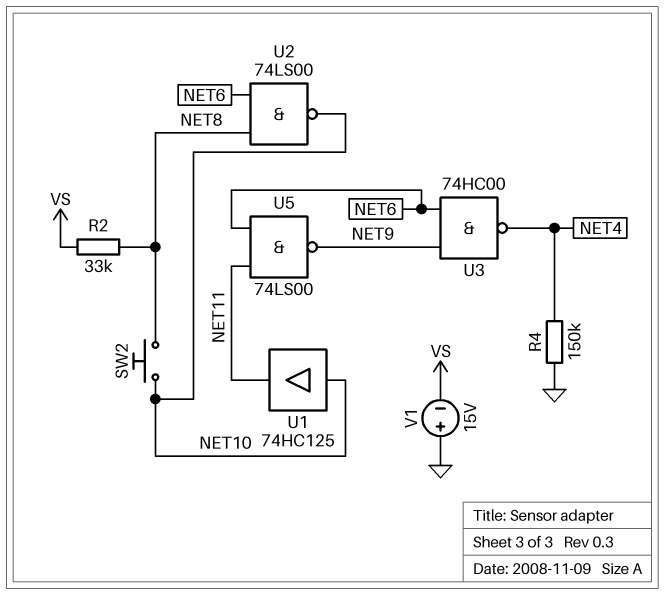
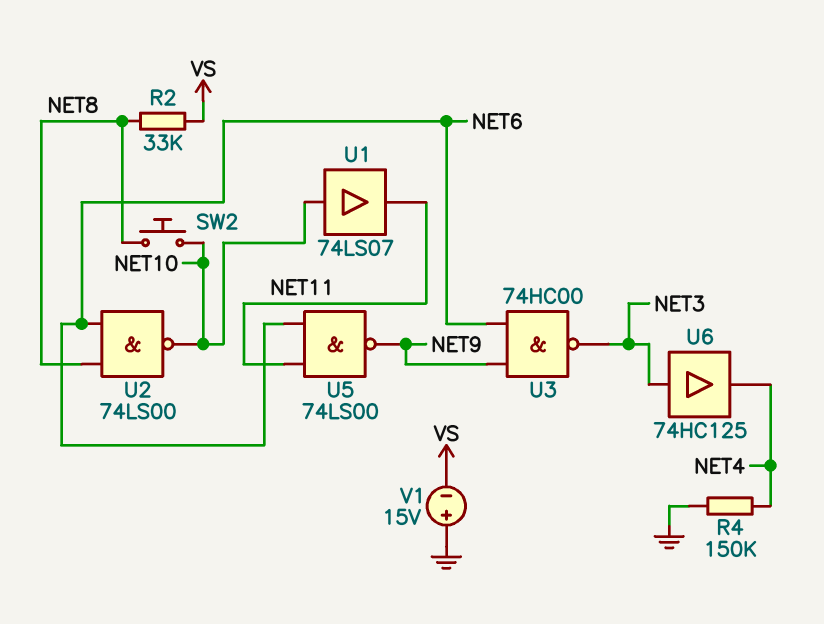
U1: buffer 74HC125 (in NET10, out NET11) -> buffer 74LS07 (in NET10, out NET11)
U3: NAND 74HC00 (in NET6, in NET9, out NET4) -> NAND 74HC00 (in NET6, in NET9, out NET3)
U6: none -> buffer 74HC125 (in NET3, out NET4)

